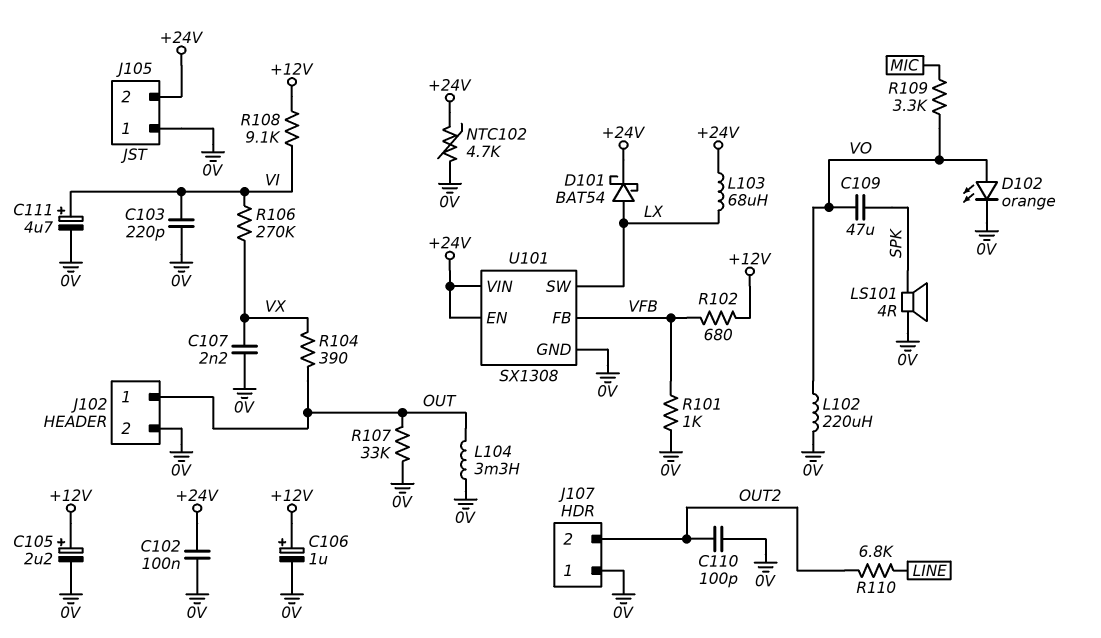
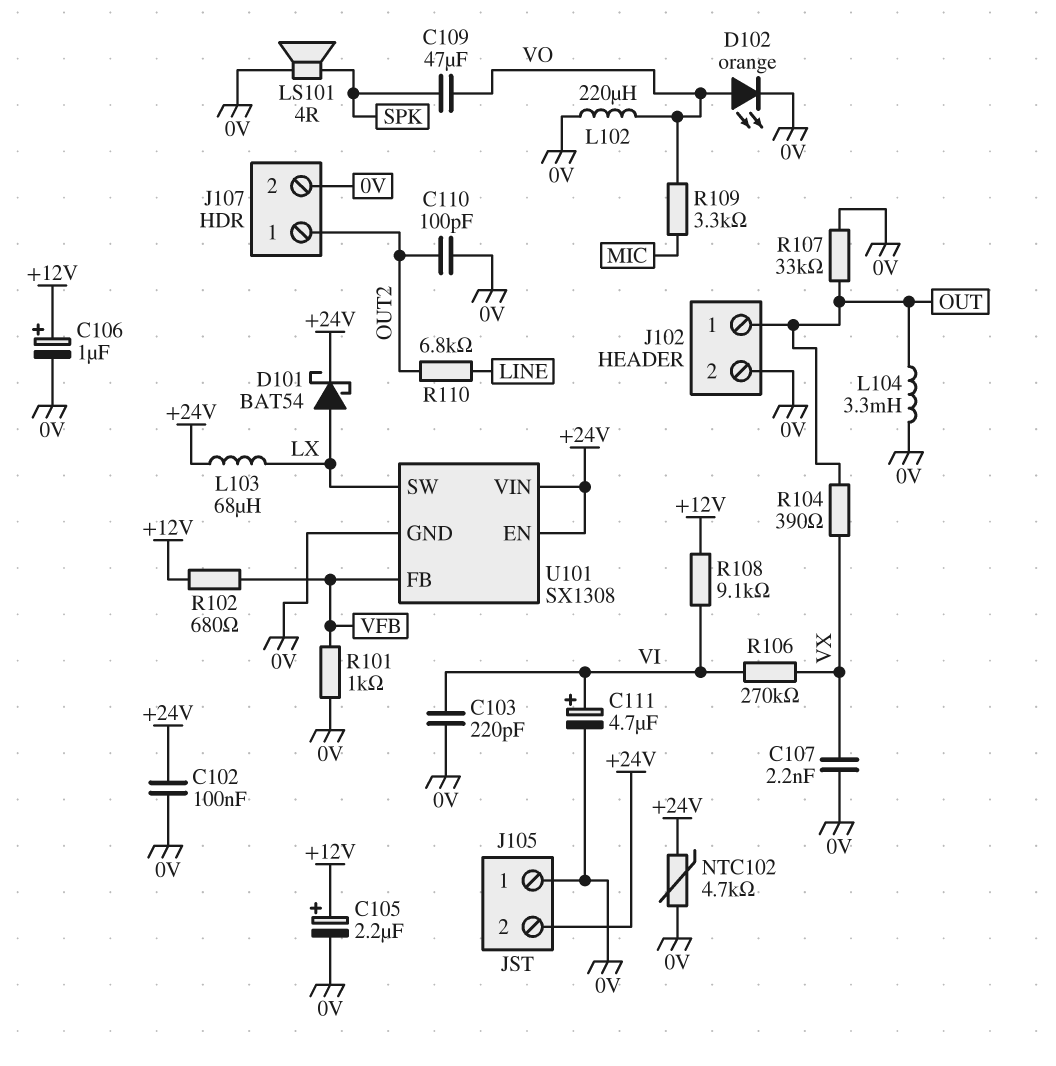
J107 pin 1: 0V -> OUT2
J107 pin 2: OUT2 -> 0V

